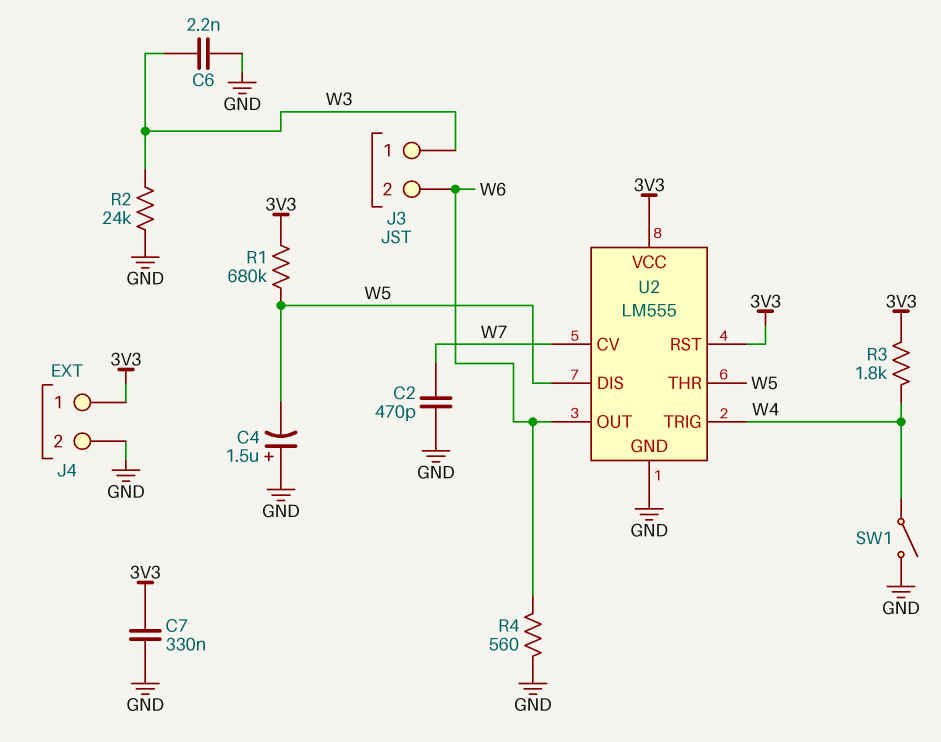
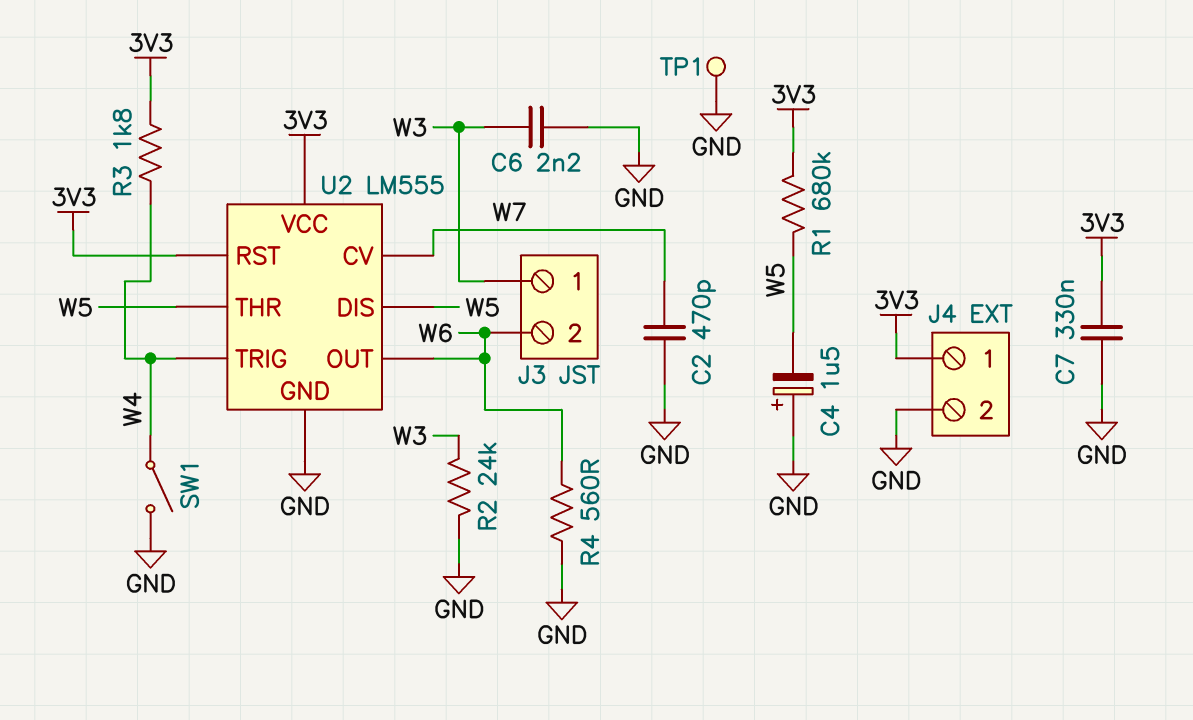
TP1: none -> test point (GND)

